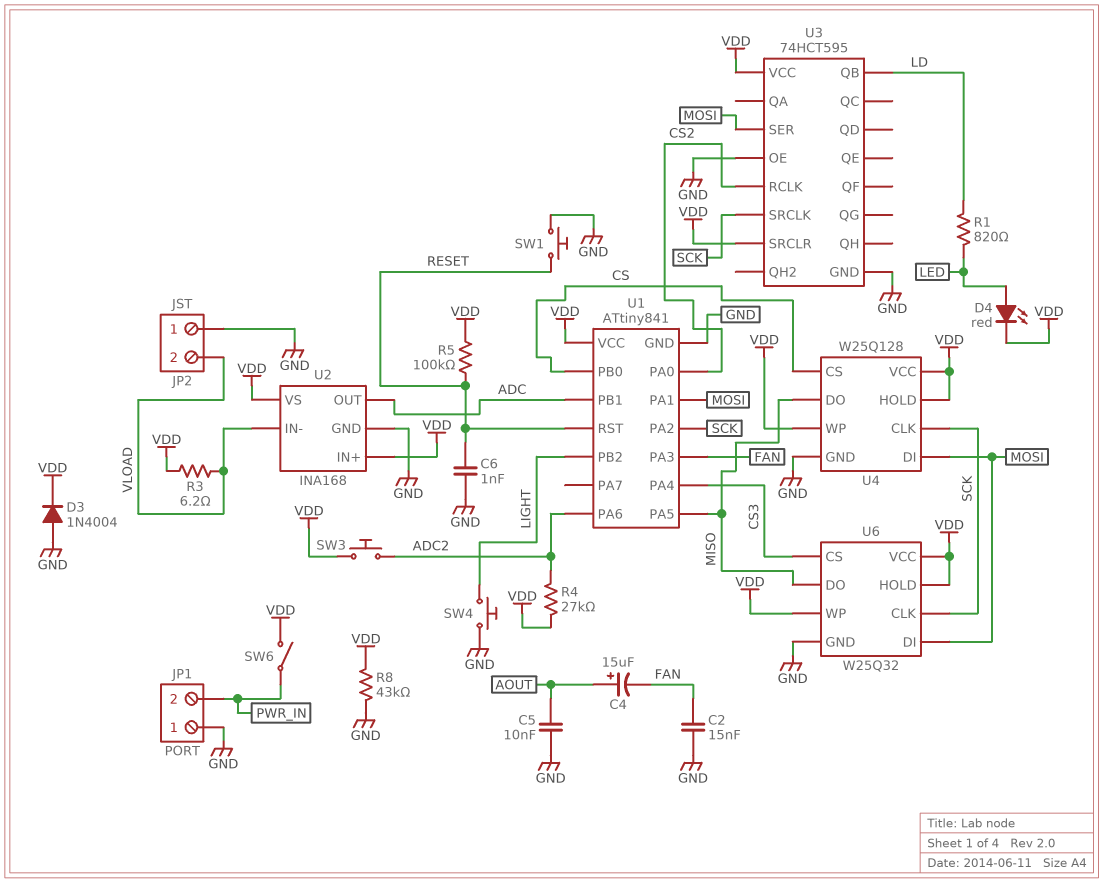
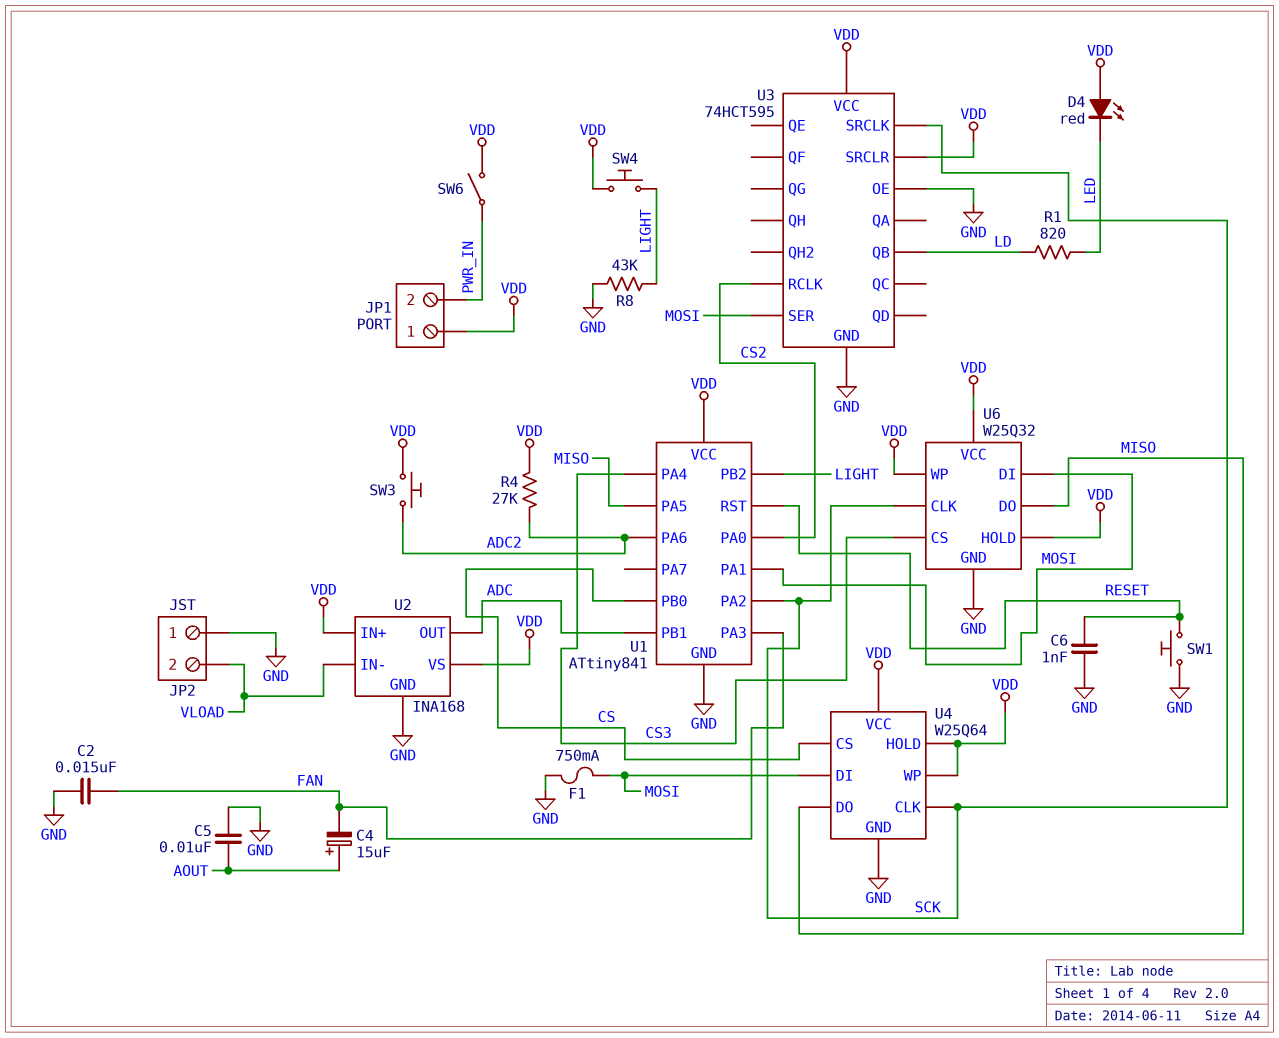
D3: diode 1N4004 (A GND, K VDD) -> none
D4: LED red (A LED, K VDD) -> LED red (A VDD, K LED)
F1: none -> 750mA (GND, MOSI)
JP1 pin 1: GND -> VDD
R3: 6.2 (VDD, VLOAD) -> none
R5: 100k (RESET, VDD) -> none
R8: 43k (GND, VDD) -> 43k (GND, LIGHT)
SW4: button (GND, LIGHT) -> button (LIGHT, VDD)
U4: W25Q128 -> W25Q64

